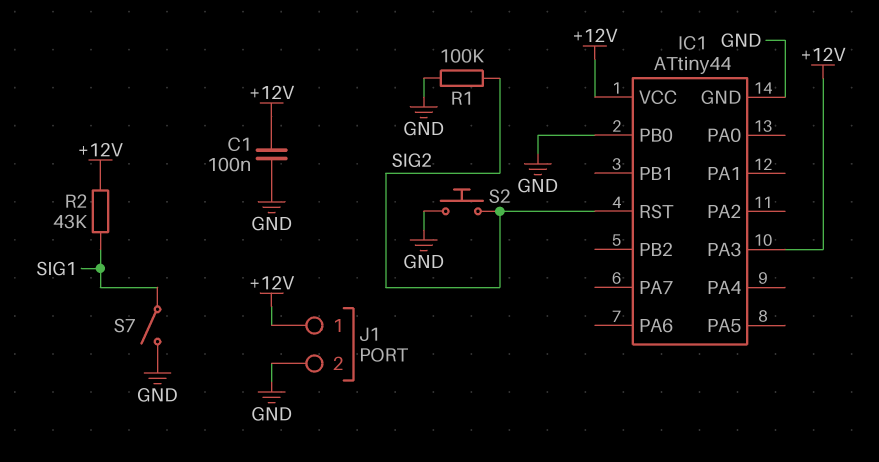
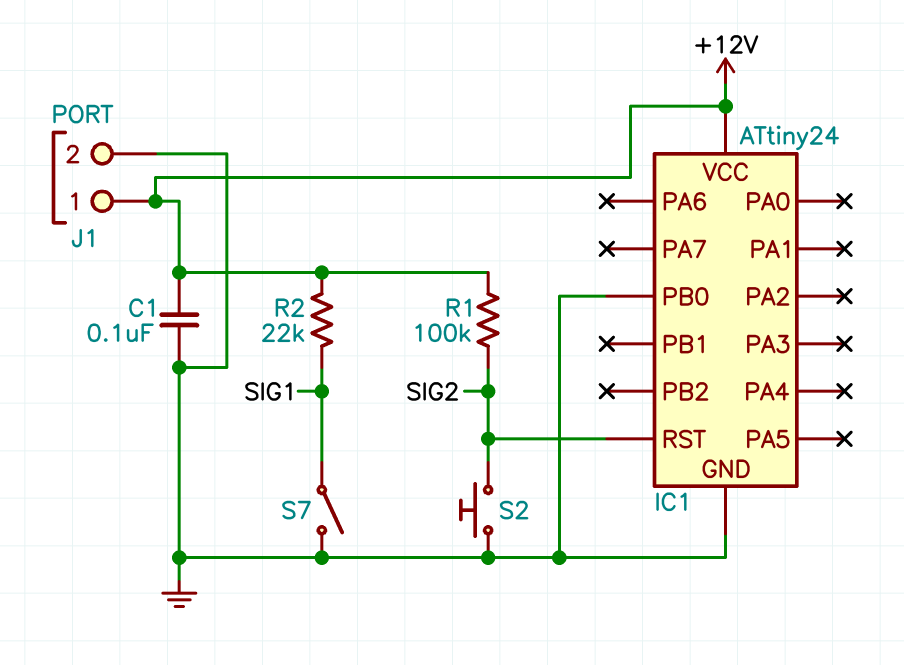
IC1: ATtiny44 -> ATtiny24
IC1 pin PA3: +12V -> none
R1: 100k (GND, SIG2) -> 100k (+12V, SIG2)
R2: 43k (+12V, SIG1) -> 22k (+12V, SIG1)

